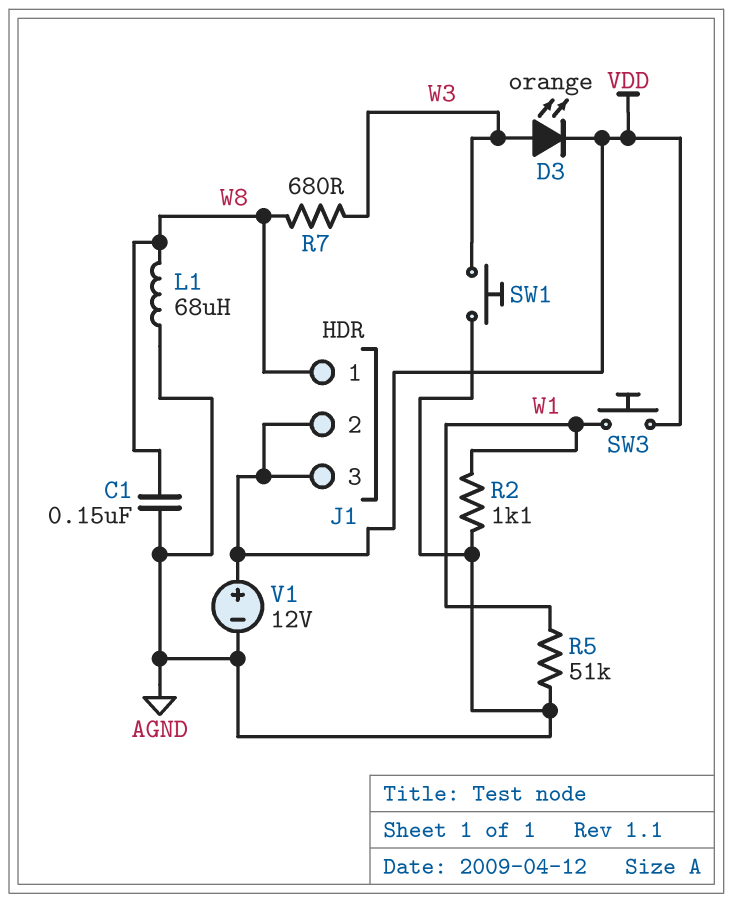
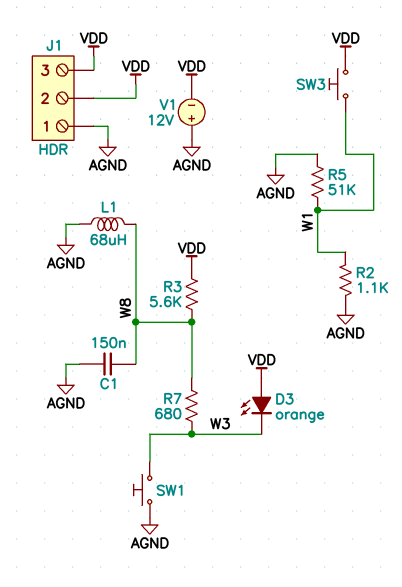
D3: LED orange (A W3, K VDD) -> LED orange (A VDD, K W3)
J1 pin 1: W8 -> AGND
R3: none -> 5.6k (VDD, W8)
V1: 12V (plus VDD, minus AGND) -> 12V (plus AGND, minus VDD)

